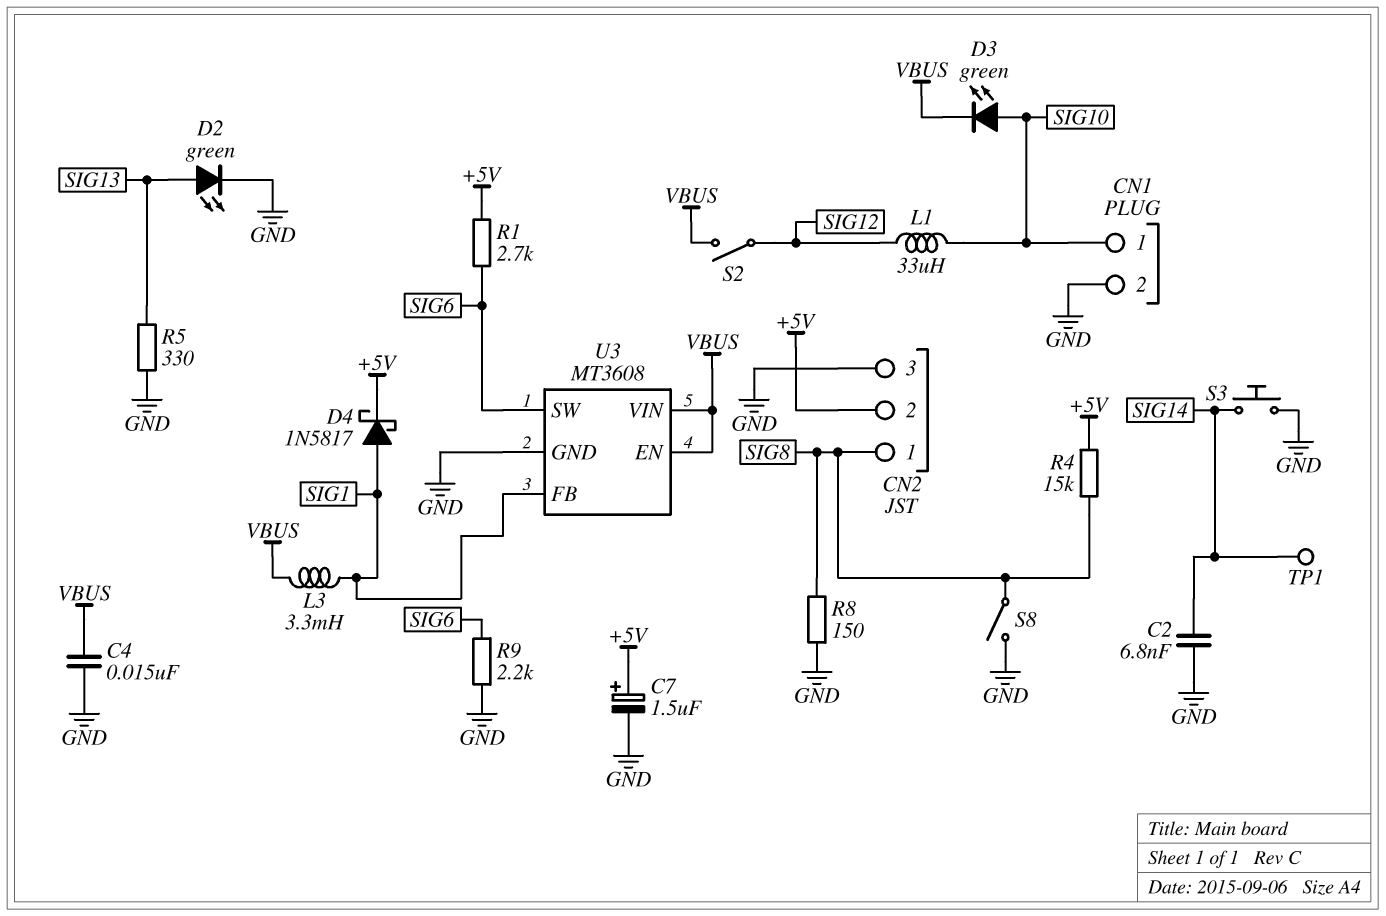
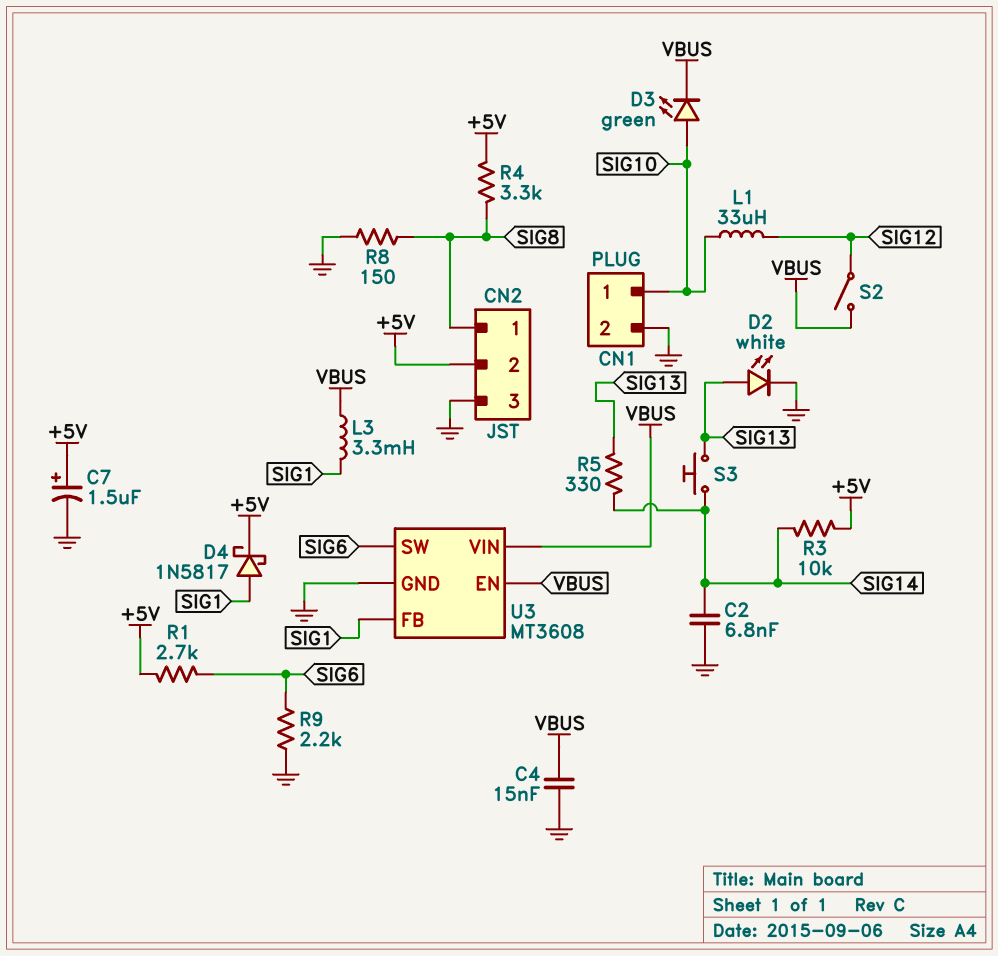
D2: LED green (A SIG13, K GND) -> LED white (A SIG13, K GND)
R3: none -> 10k (+5V, SIG14)
R4: 15k (+5V, SIG8) -> 3.3k (+5V, SIG8)
R5: 330 (GND, SIG13) -> 330 (SIG13, SIG14)
S3: button (GND, SIG14) -> button (SIG13, SIG14)
S8: switch (GND, SIG8) -> none
TP1: test point (SIG14) -> none

